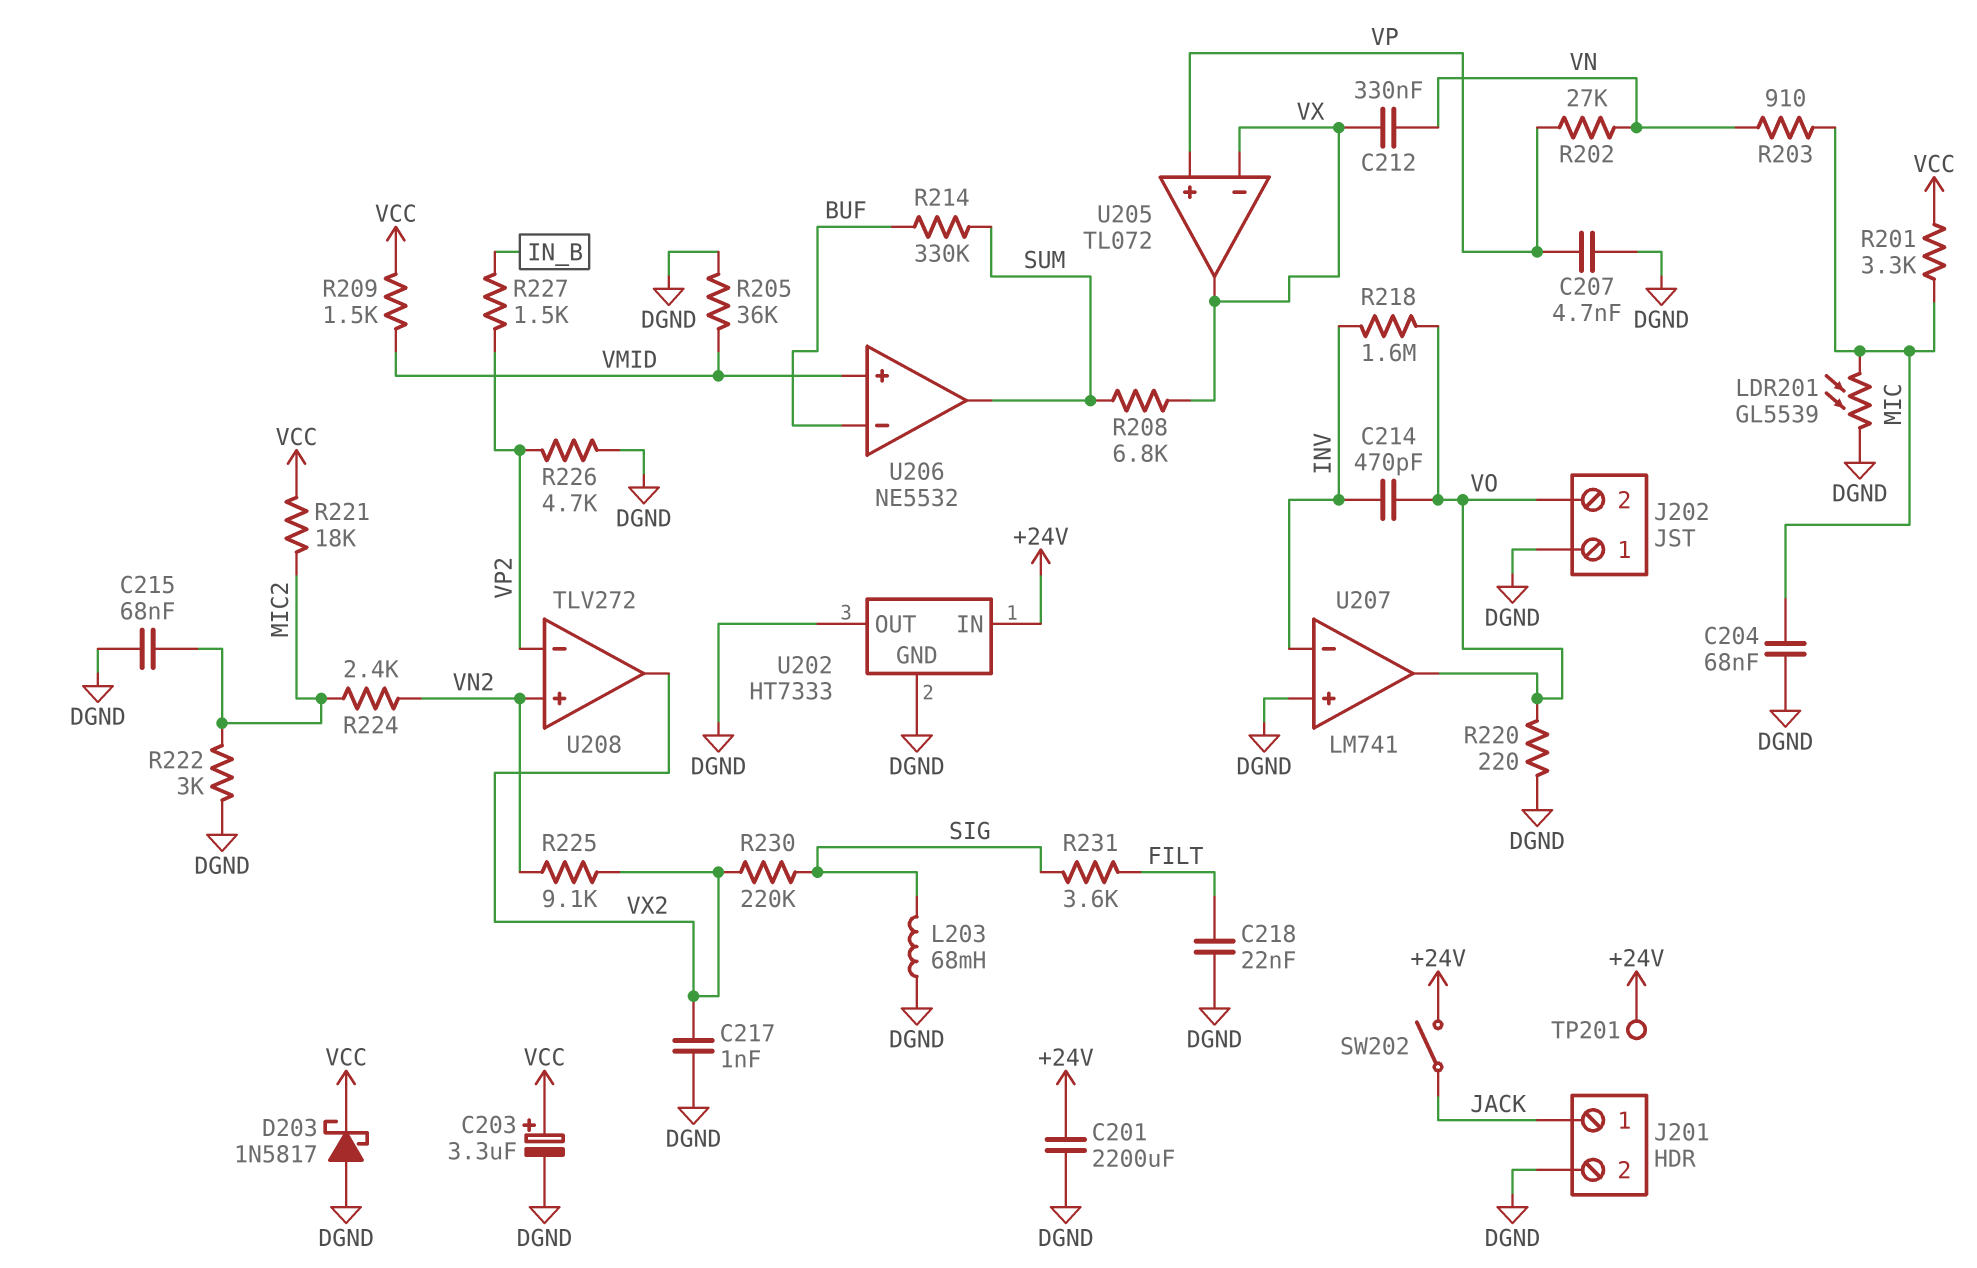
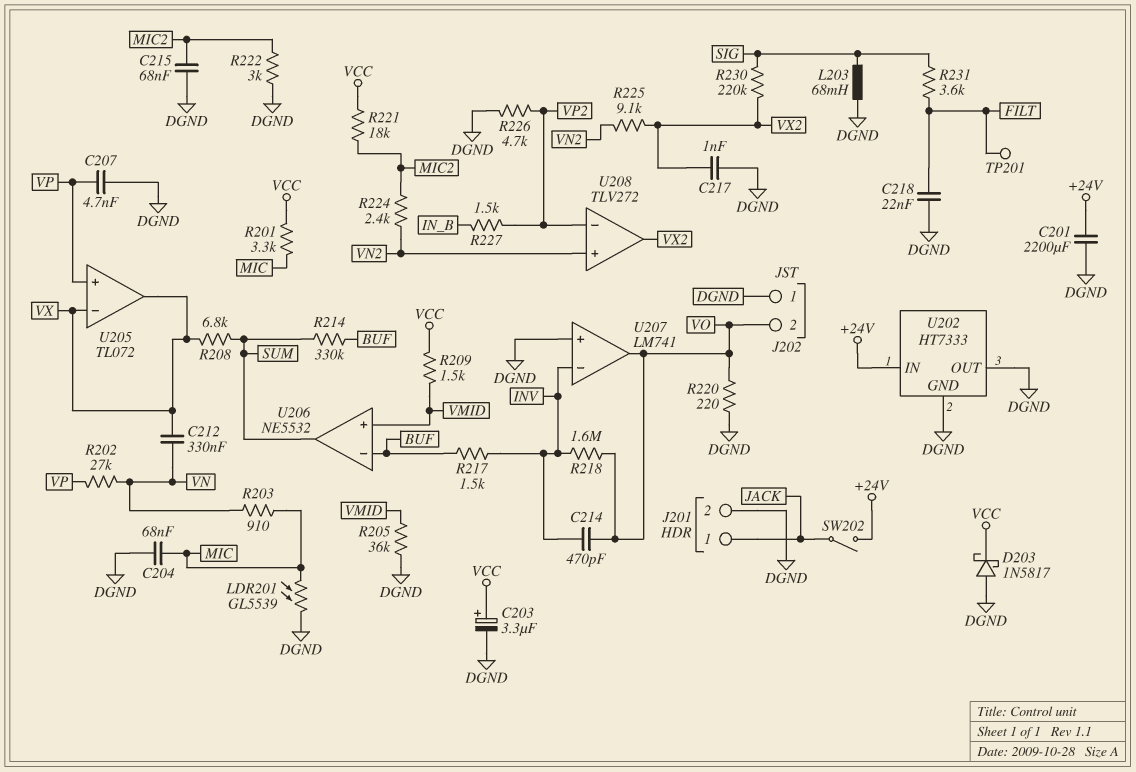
R217: none -> 1.5k (BUF, INV)
TP201: test point (+24V) -> test point (FILT)

